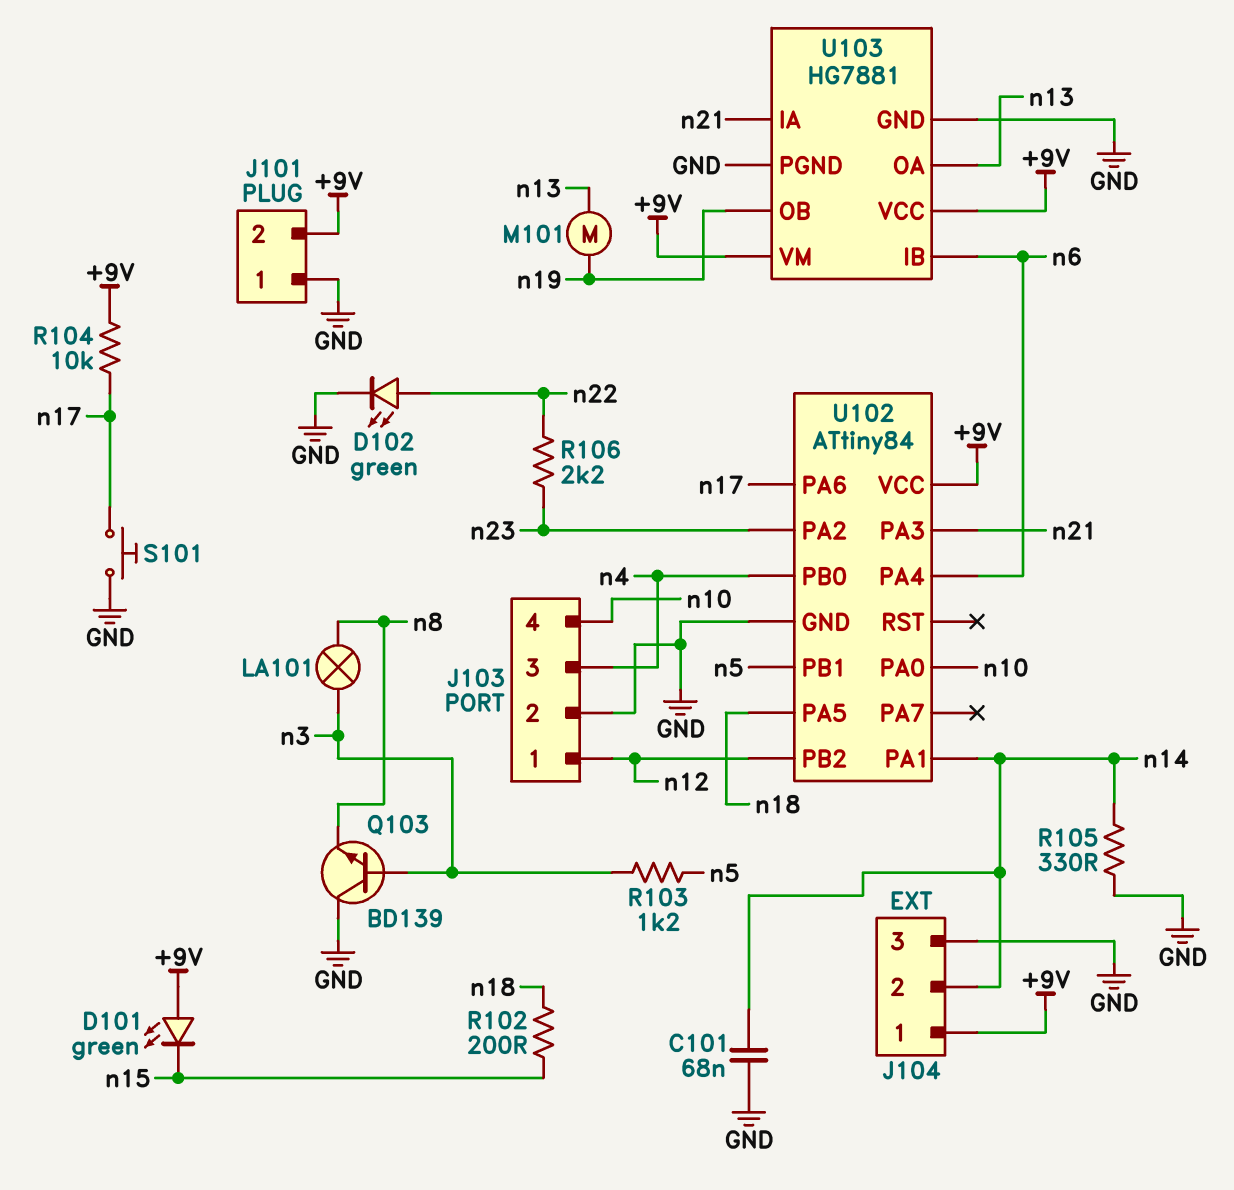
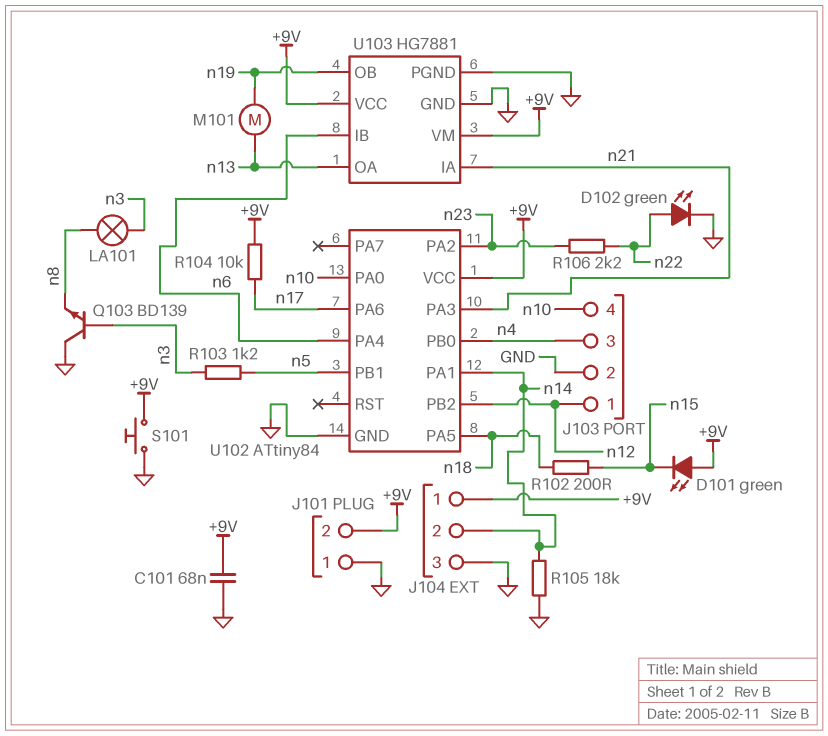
C101: 68nF (GND, n14) -> 68nF (+9V, GND)
R105: 330 (GND, n14) -> 18k (GND, n14)
S101: button (GND, n17) -> button (+9V, GND)

